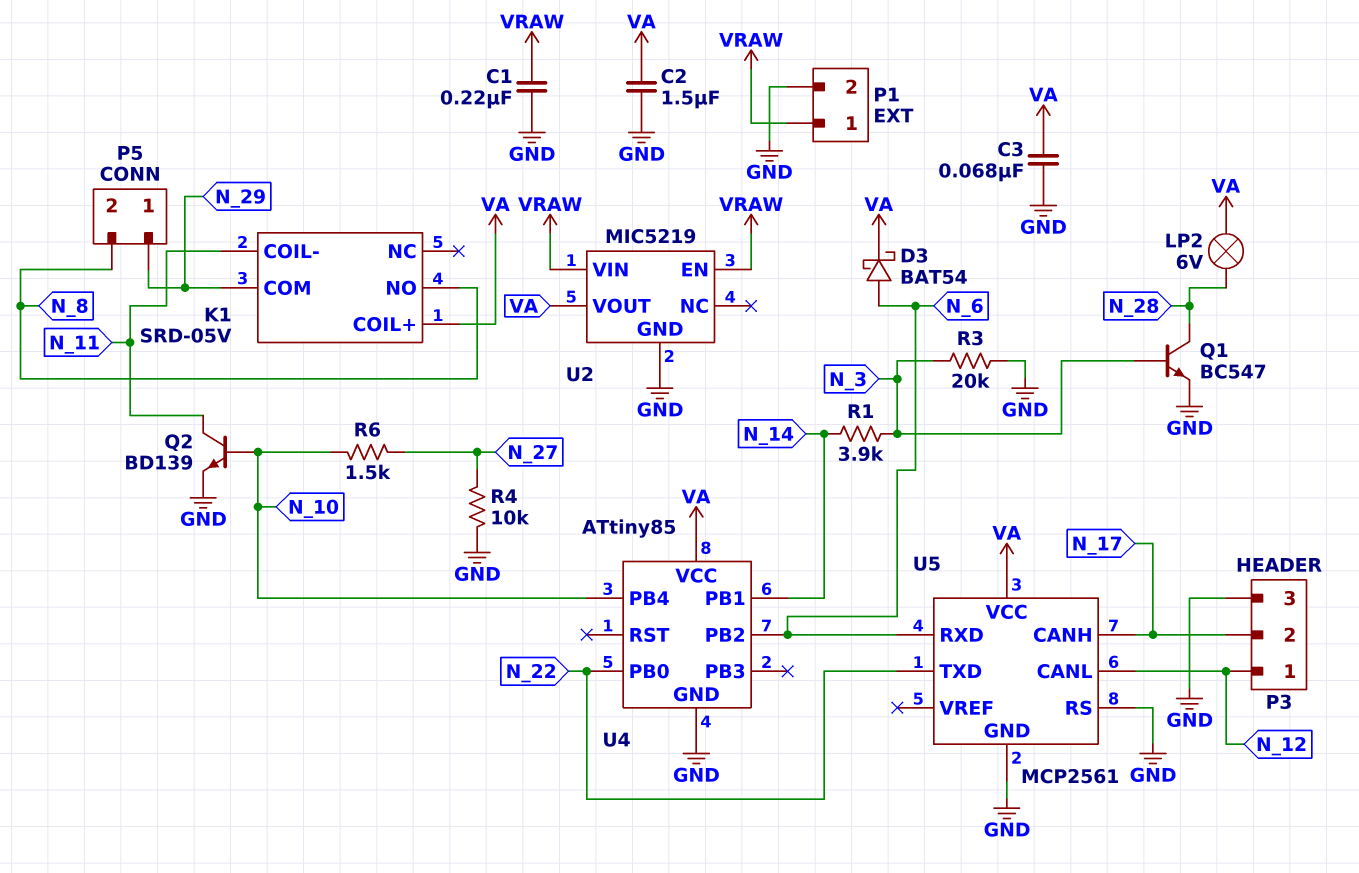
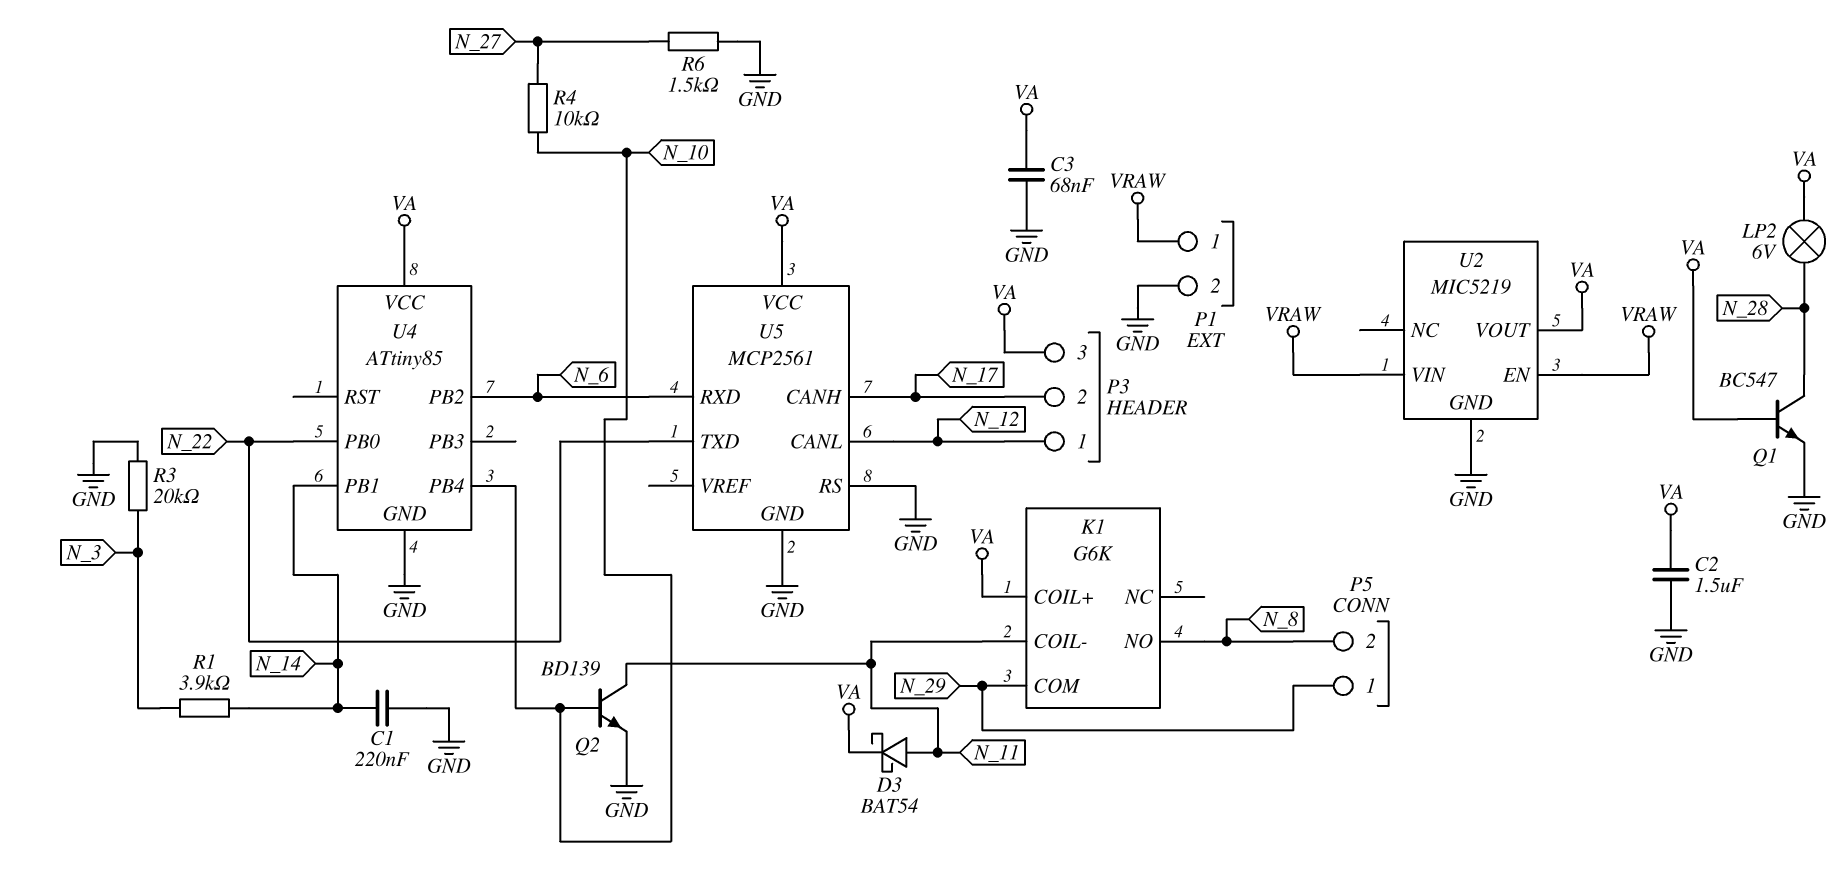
C1: 220nF (GND, VRAW) -> 220nF (GND, N_14)
D3: schottky BAT54 (A N_6, K VA) -> schottky BAT54 (A N_11, K VA)
K1: SRD-05V -> G6K
P3 pin 3: GND -> VA
Q1: NPN BC547 (B N_3, C N_28, E GND) -> NPN BC547 (B VA, C N_28, E GND)
R4: 10k (GND, N_27) -> 10k (N_10, N_27)
R6: 1.5k (N_10, N_27) -> 1.5k (GND, N_27)

